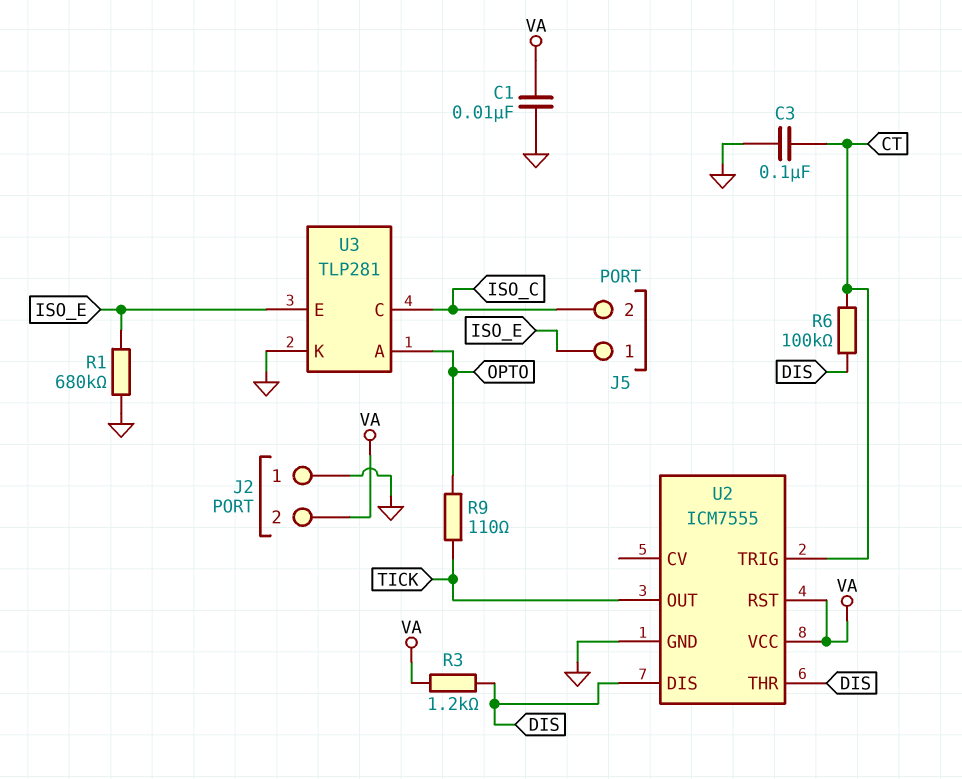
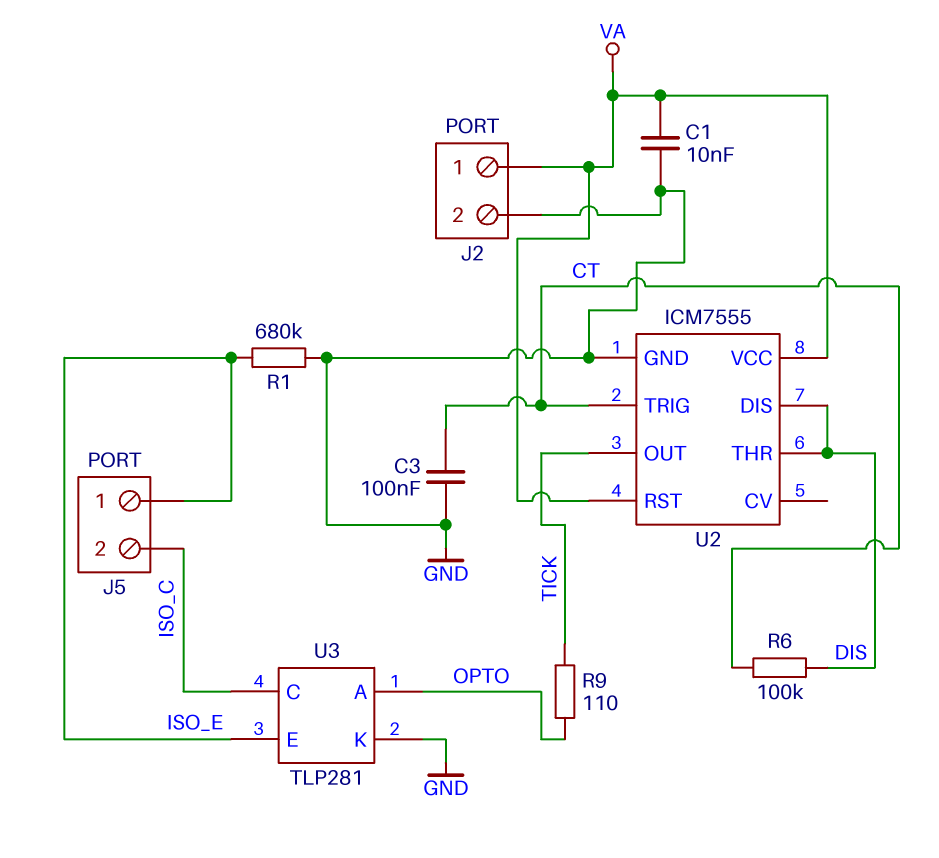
J2 pin 1: GND -> VA
J2 pin 2: VA -> GND
R3: 1.2k (DIS, VA) -> none

